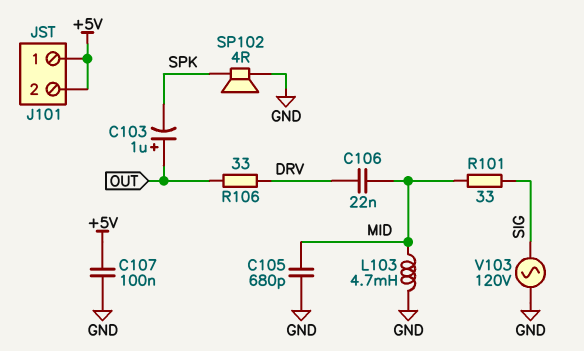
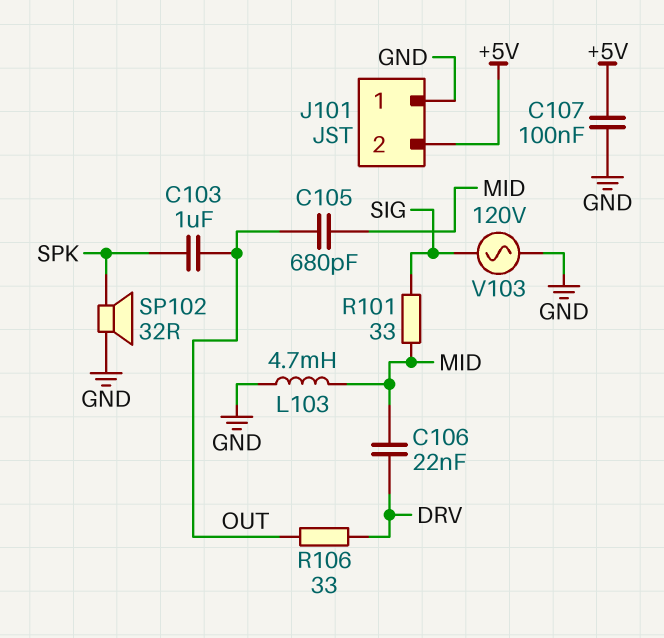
C103: 1uF (plus OUT, minus SPK) -> 1uF (OUT, SPK)
C105: 680pF (GND, MID) -> 680pF (MID, OUT)
J101 pin 1: +5V -> GND
SP102: speaker 4R (GND, SPK) -> speaker 32R (GND, SPK)

